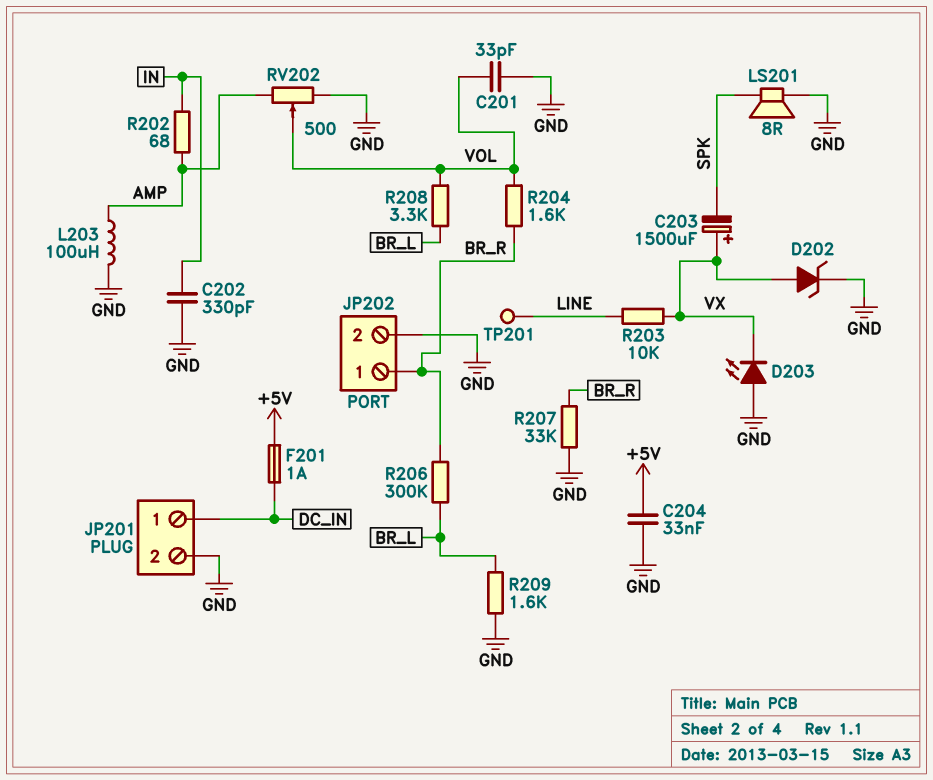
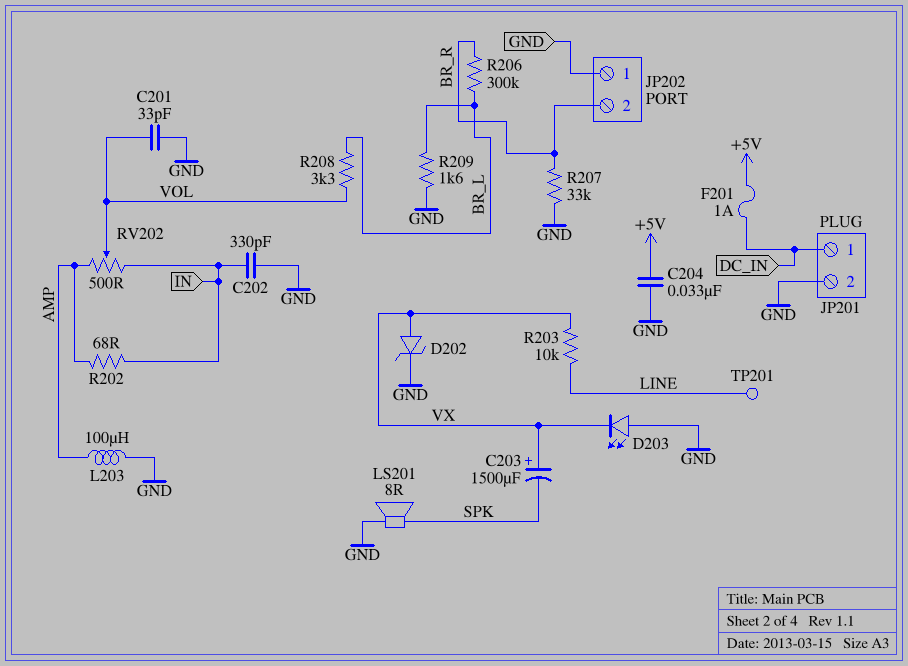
JP202 pin 1: BR_R -> GND
JP202 pin 2: GND -> BR_R
R204: 1.6k (BR_R, VOL) -> none
RV202: 500 (AMP, GND, wiper VOL) -> 500 (AMP, IN, wiper VOL)

